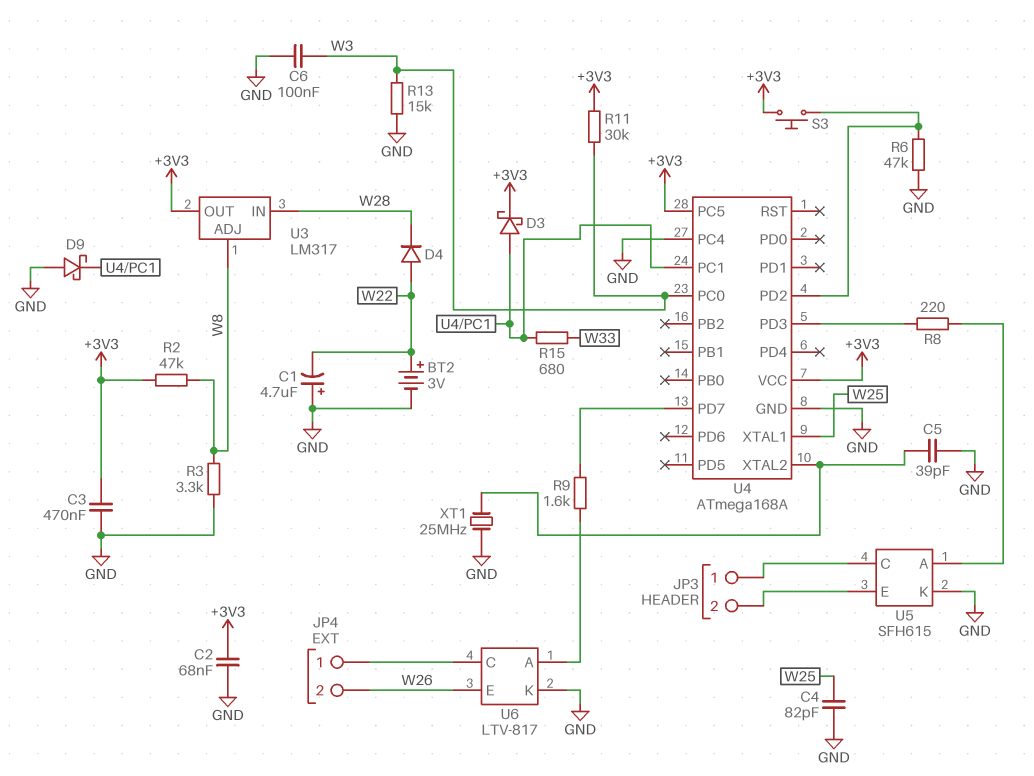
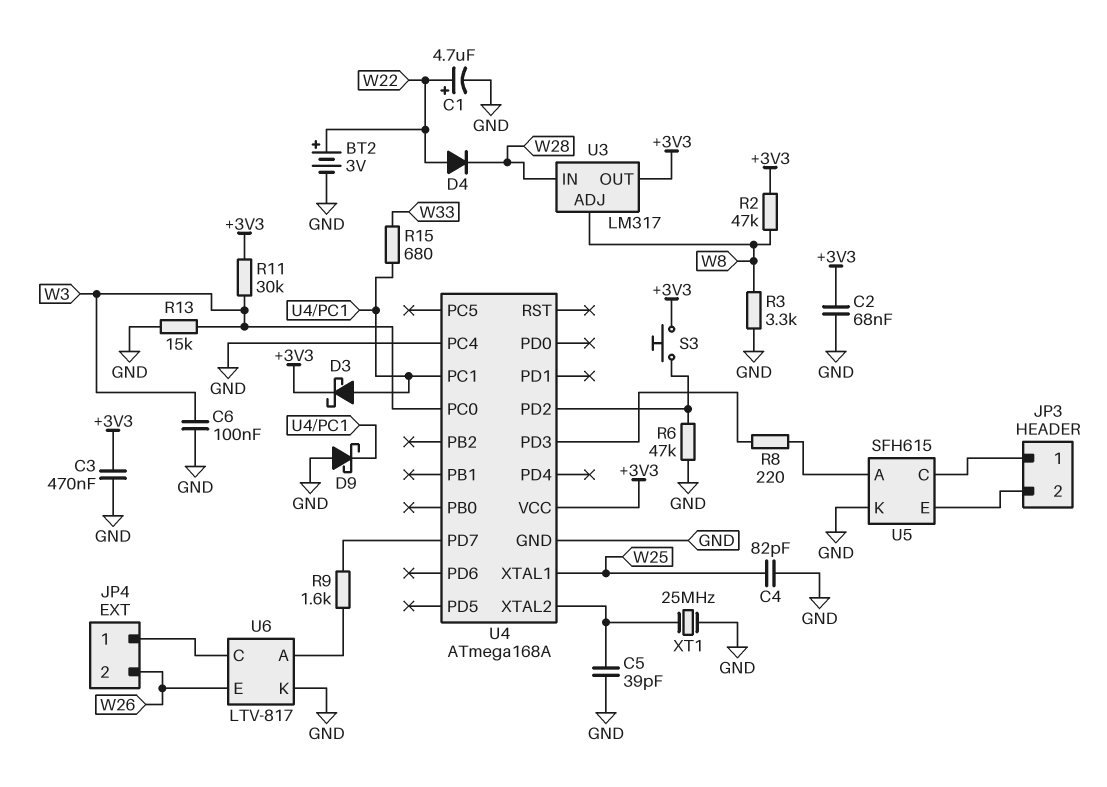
C1: 4.7uF (plus GND, minus W22) -> 4.7uF (plus W22, minus GND)
U4 pin PC5: +3V3 -> none

